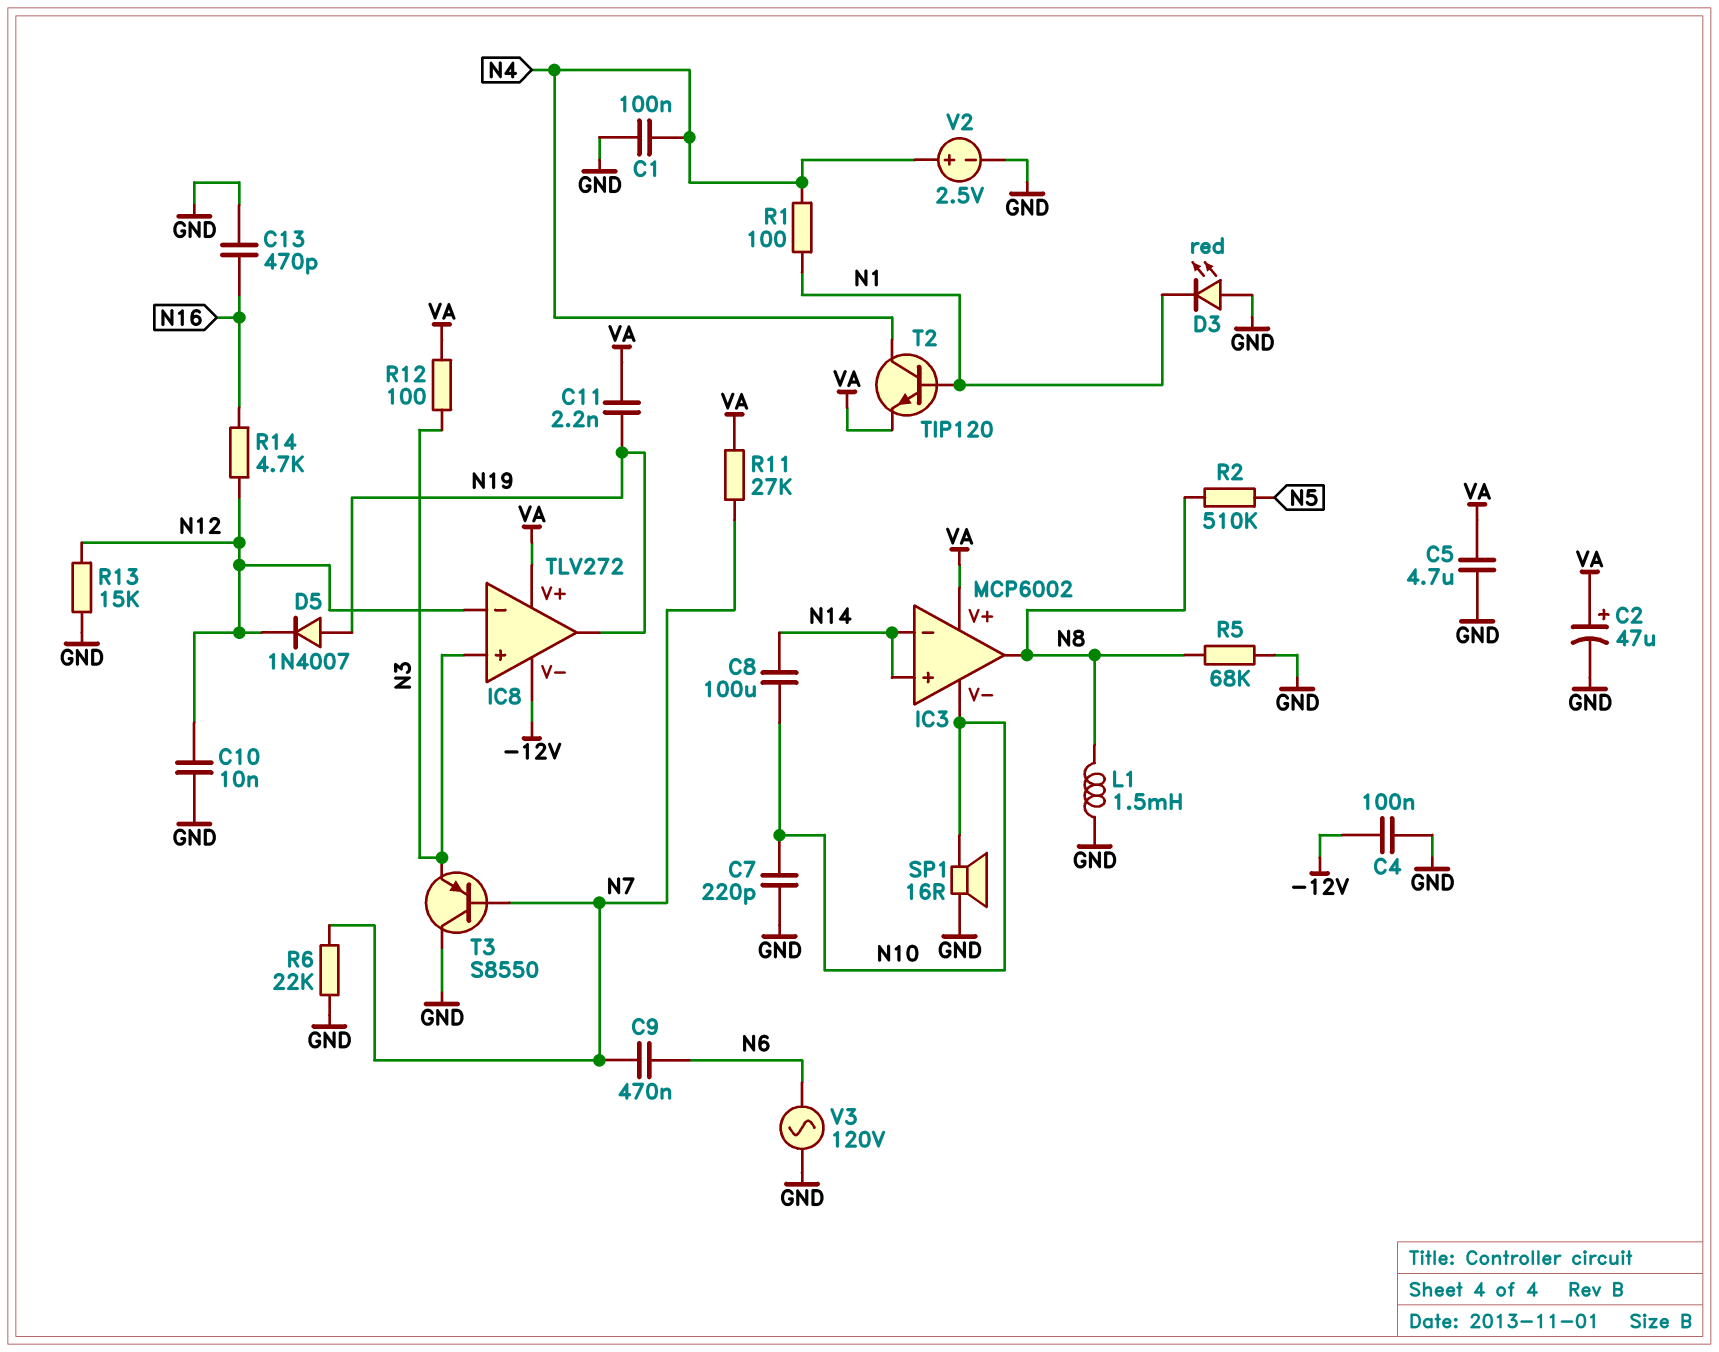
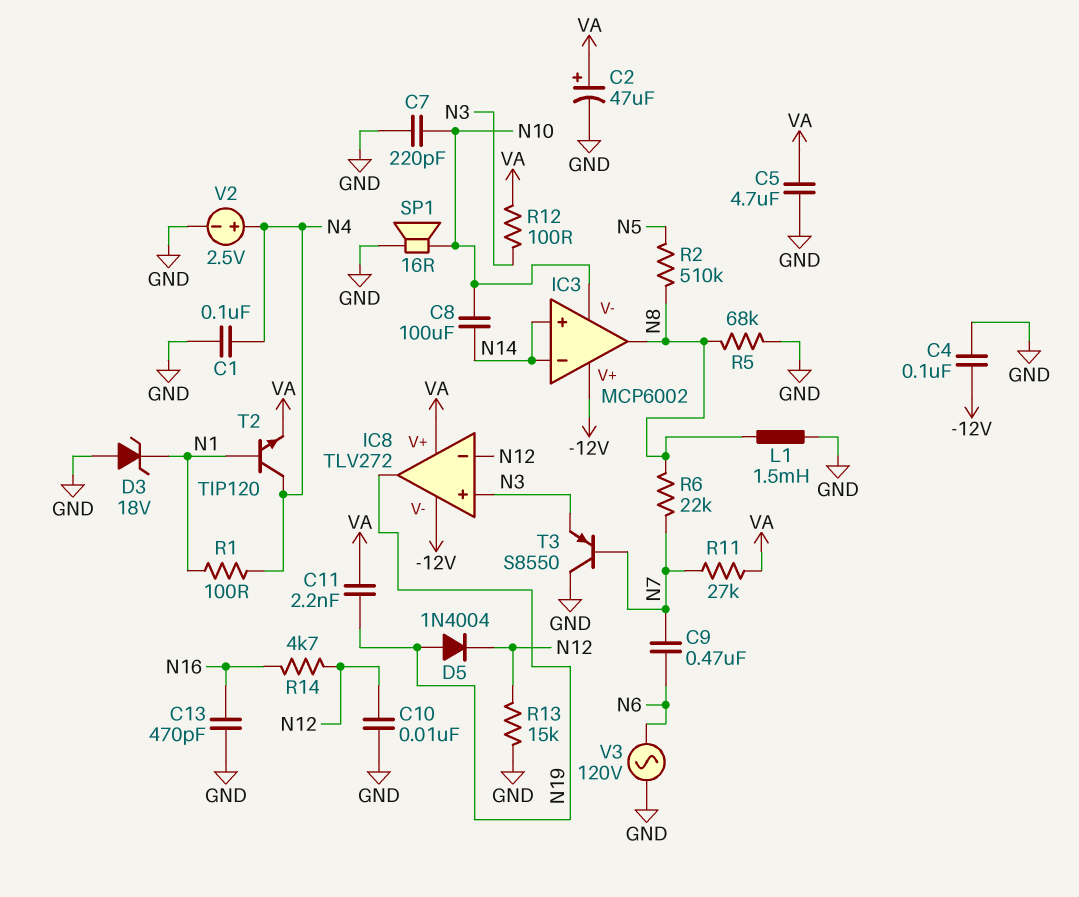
D3: LED red (A GND, K N1) -> zener 18V (A GND, K N1)
D5: diode 1N4007 (A N19, K N12) -> diode 1N4004 (A N19, K N12)
IC3 pin V+: VA -> -12V
R6: 22k (GND, N7) -> 22k (N7, N8)

